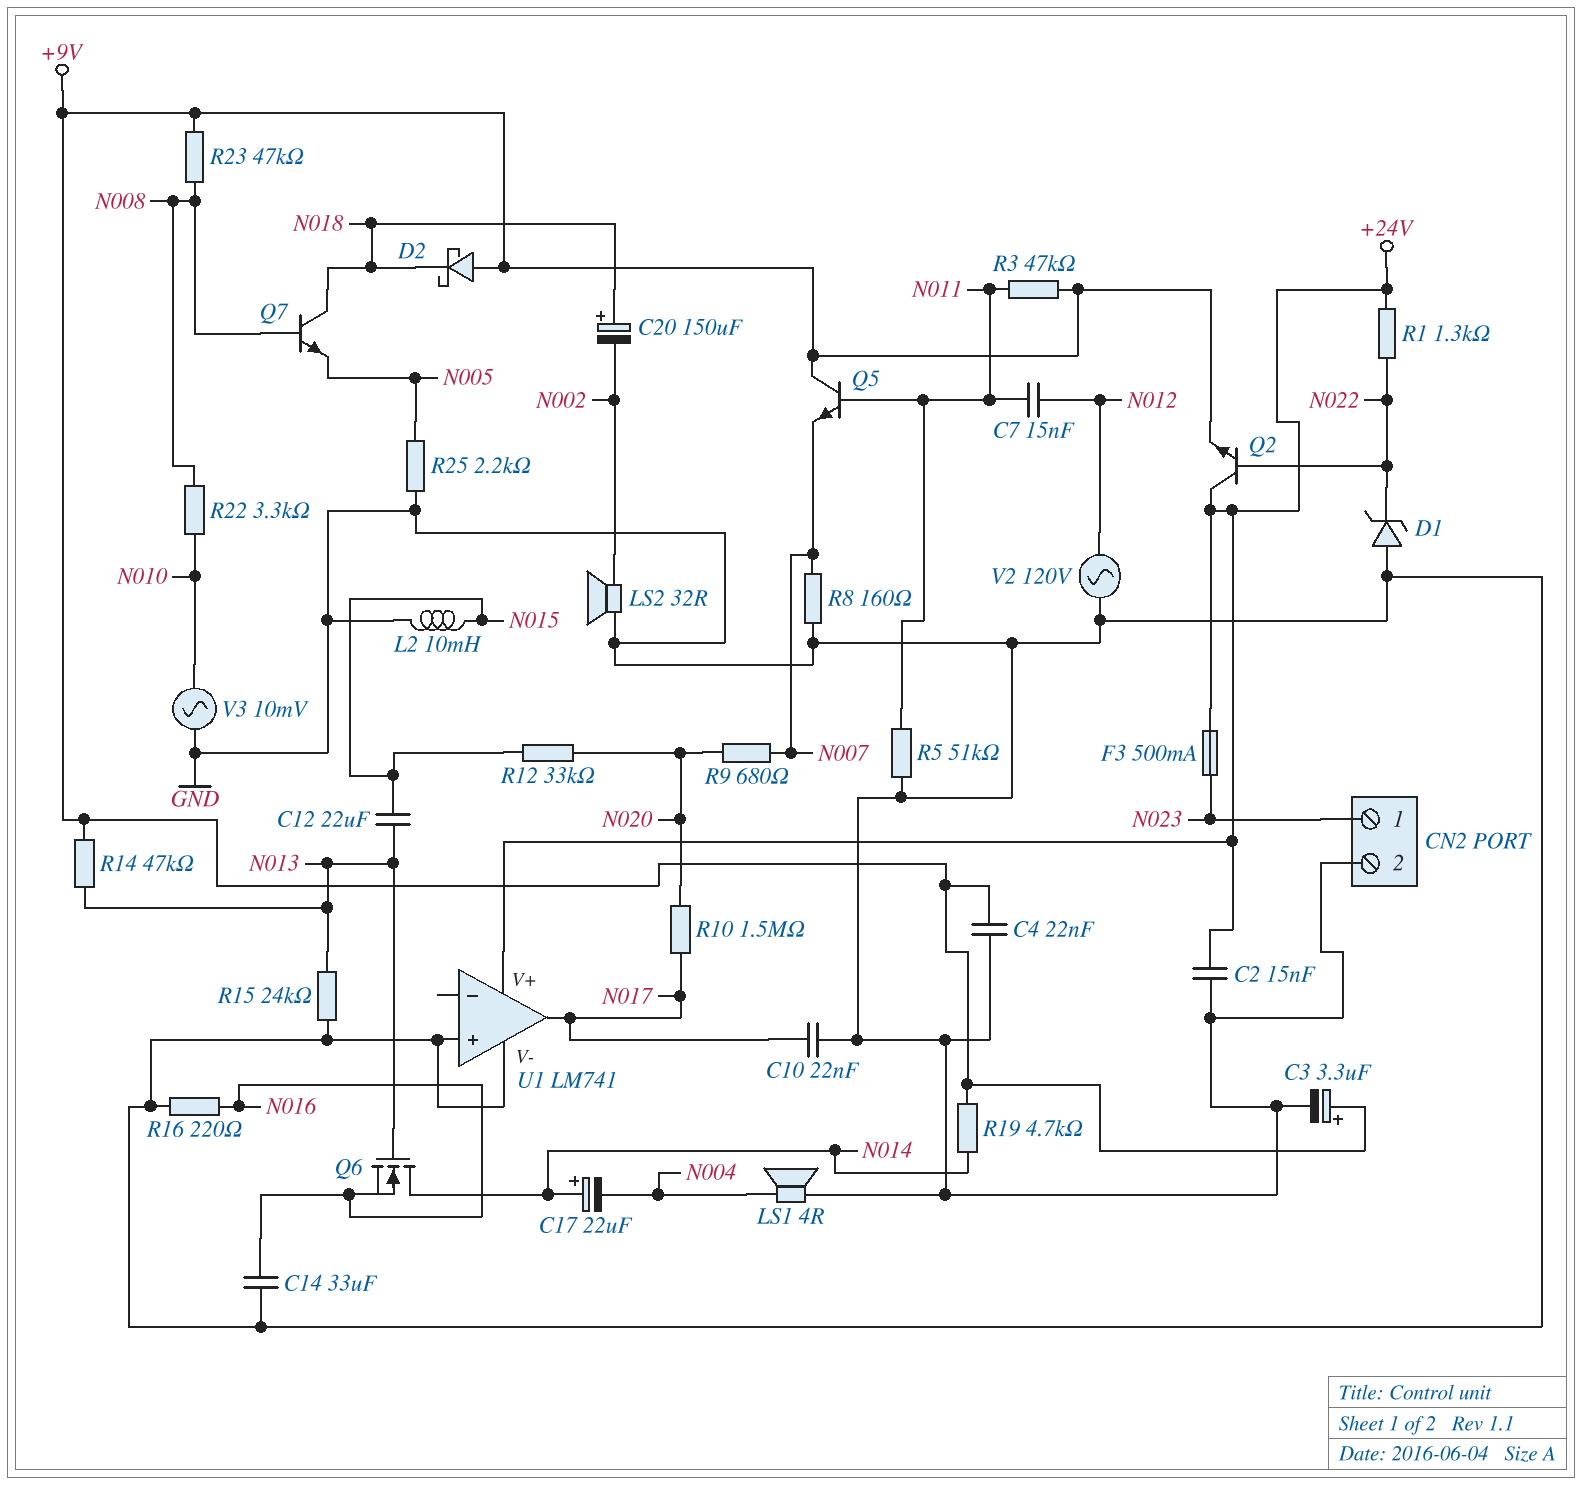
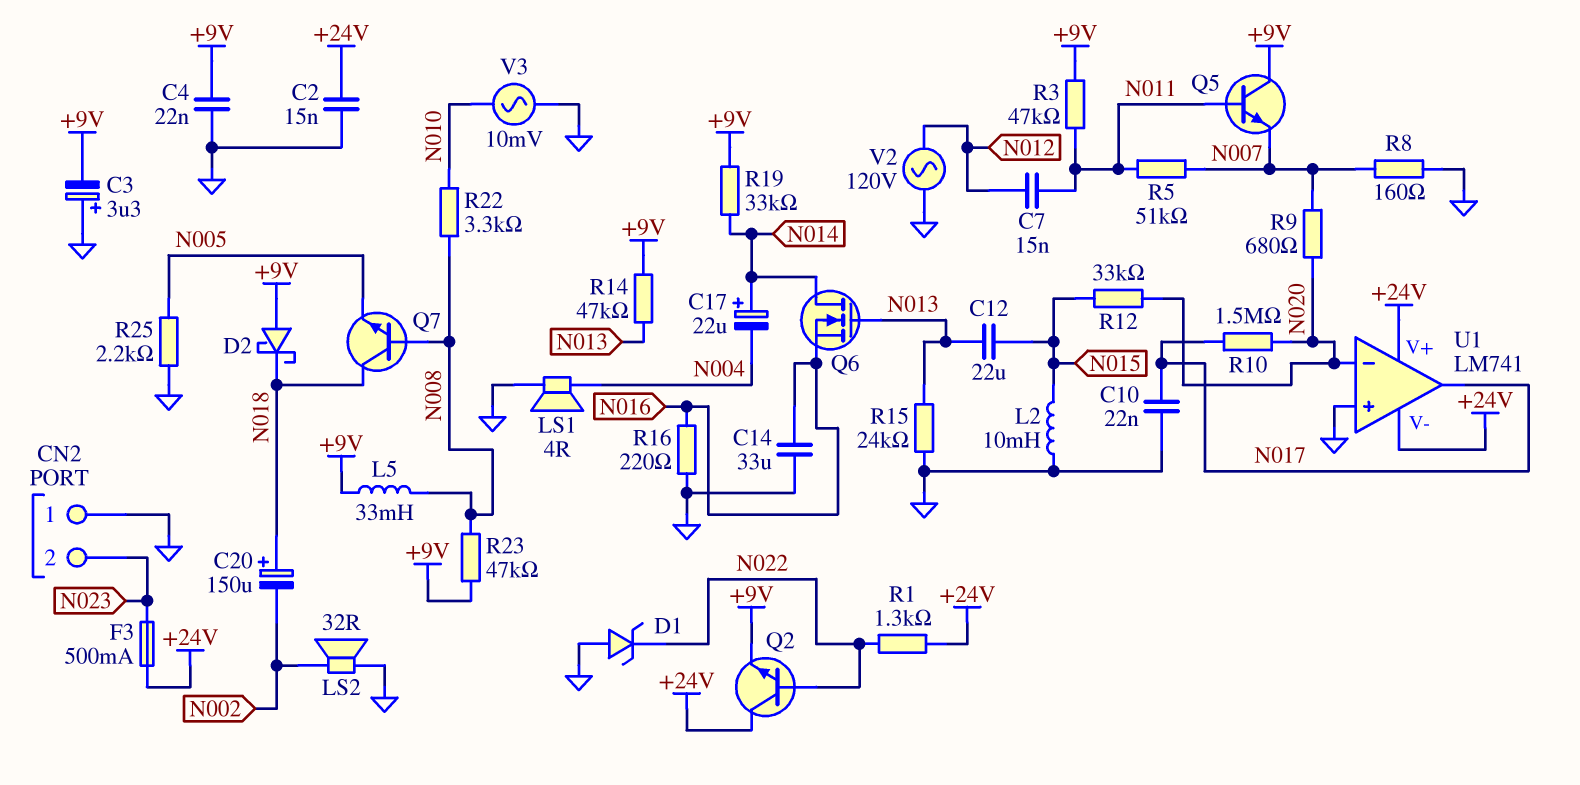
C3: 3.3uF (plus +9V, minus GND) -> 3.3uF (plus GND, minus +9V)
CN2 pin 1: N023 -> GND
CN2 pin 2: GND -> N023
L5: none -> 33mH (+9V, N008)
R5: 51k (GND, N011) -> 51k (N007, N011)
R19: 4.7k (+9V, N014) -> 33k (+9V, N014)
U1 pin V-: GND -> +24V
U1 pin in-: none -> N020

